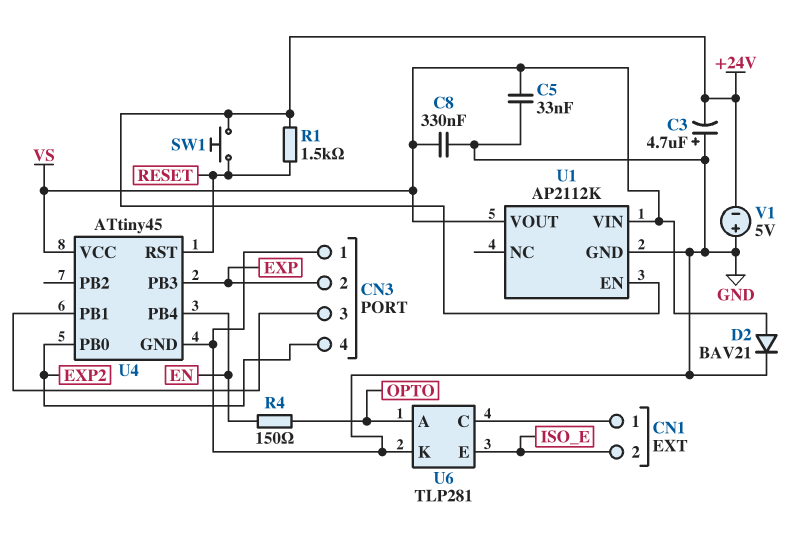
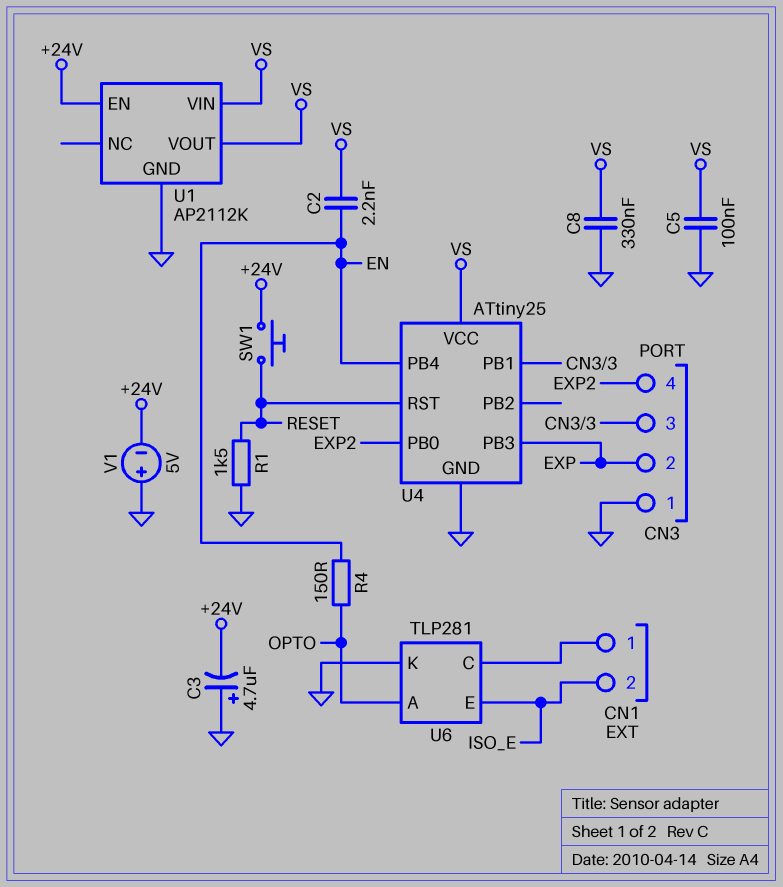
C2: none -> 2.2nF (EN, VS)
C5: 33nF (GND, VS) -> 100nF (GND, VS)
D2: diode BAV21 (A VS, K GND) -> none
R1: 1.5k (+24V, RESET) -> 1.5k (GND, RESET)
U4: ATtiny45 -> ATtiny25

